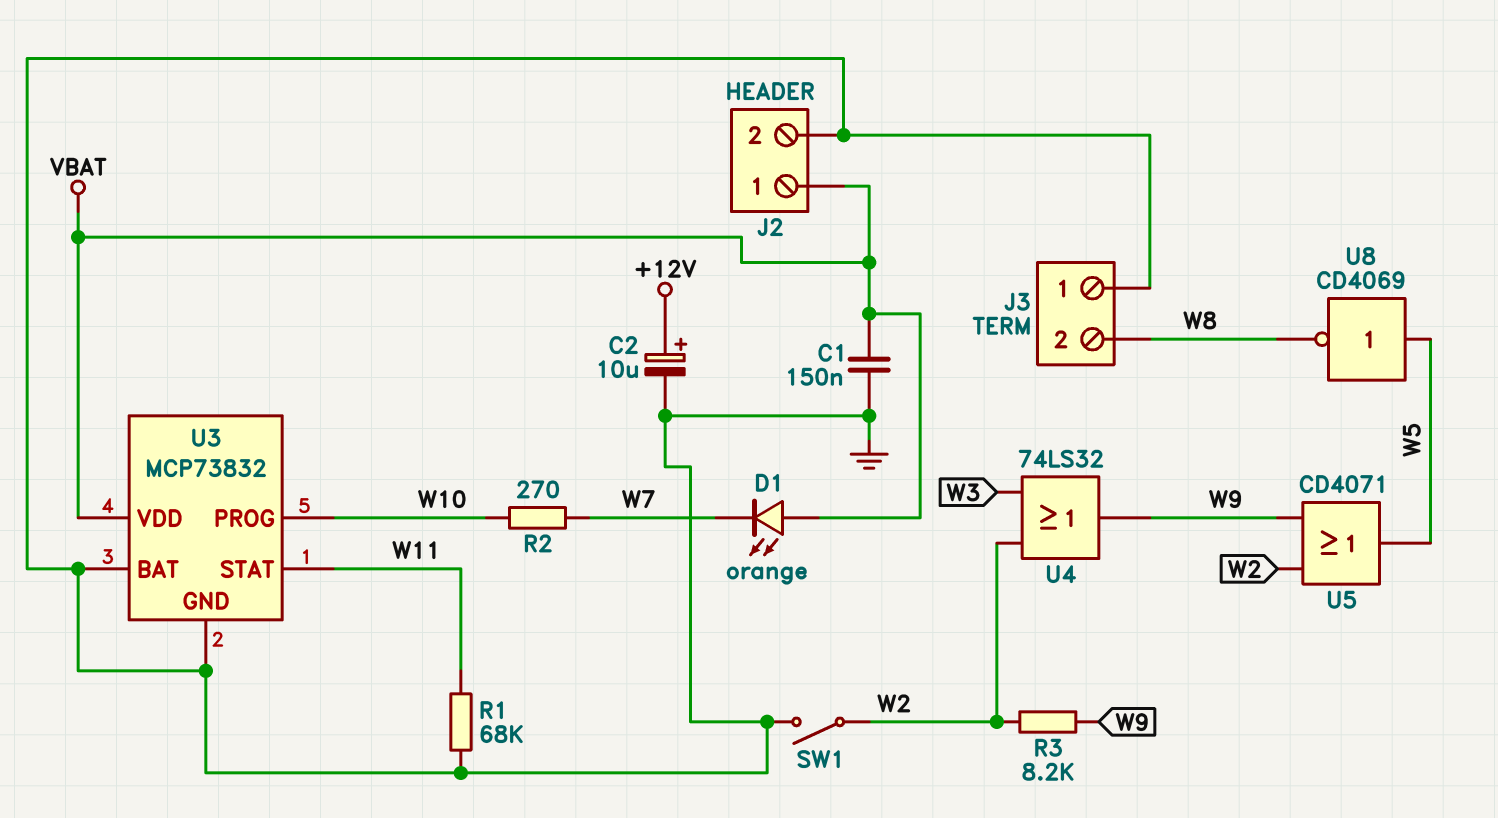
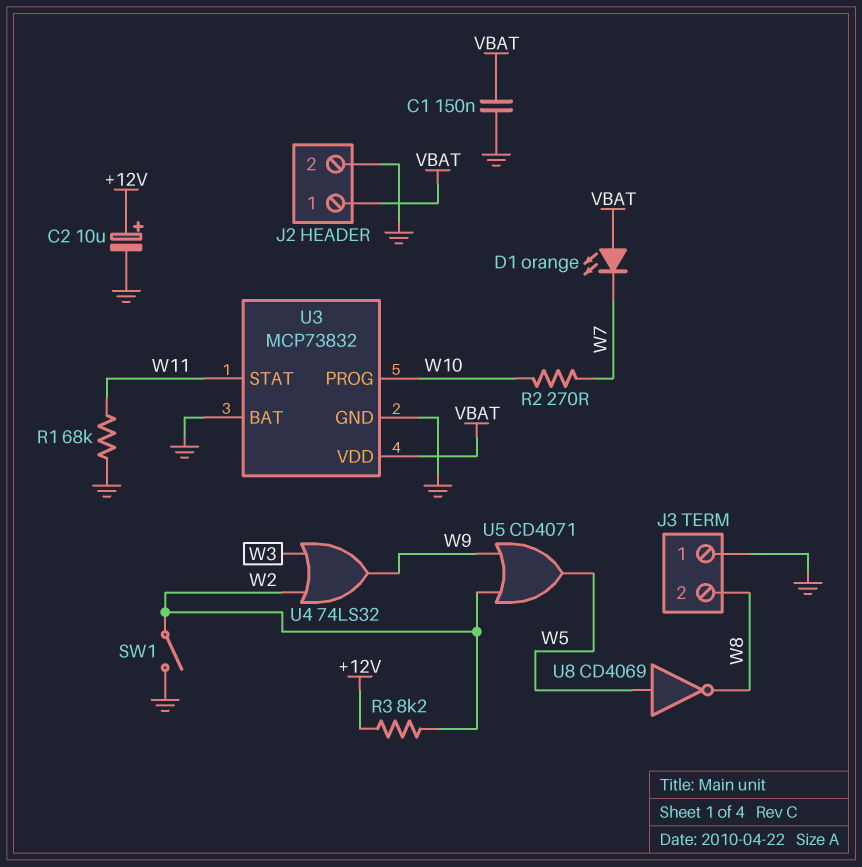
R3: 8.2k (W2, W9) -> 8.2k (+12V, W2)

